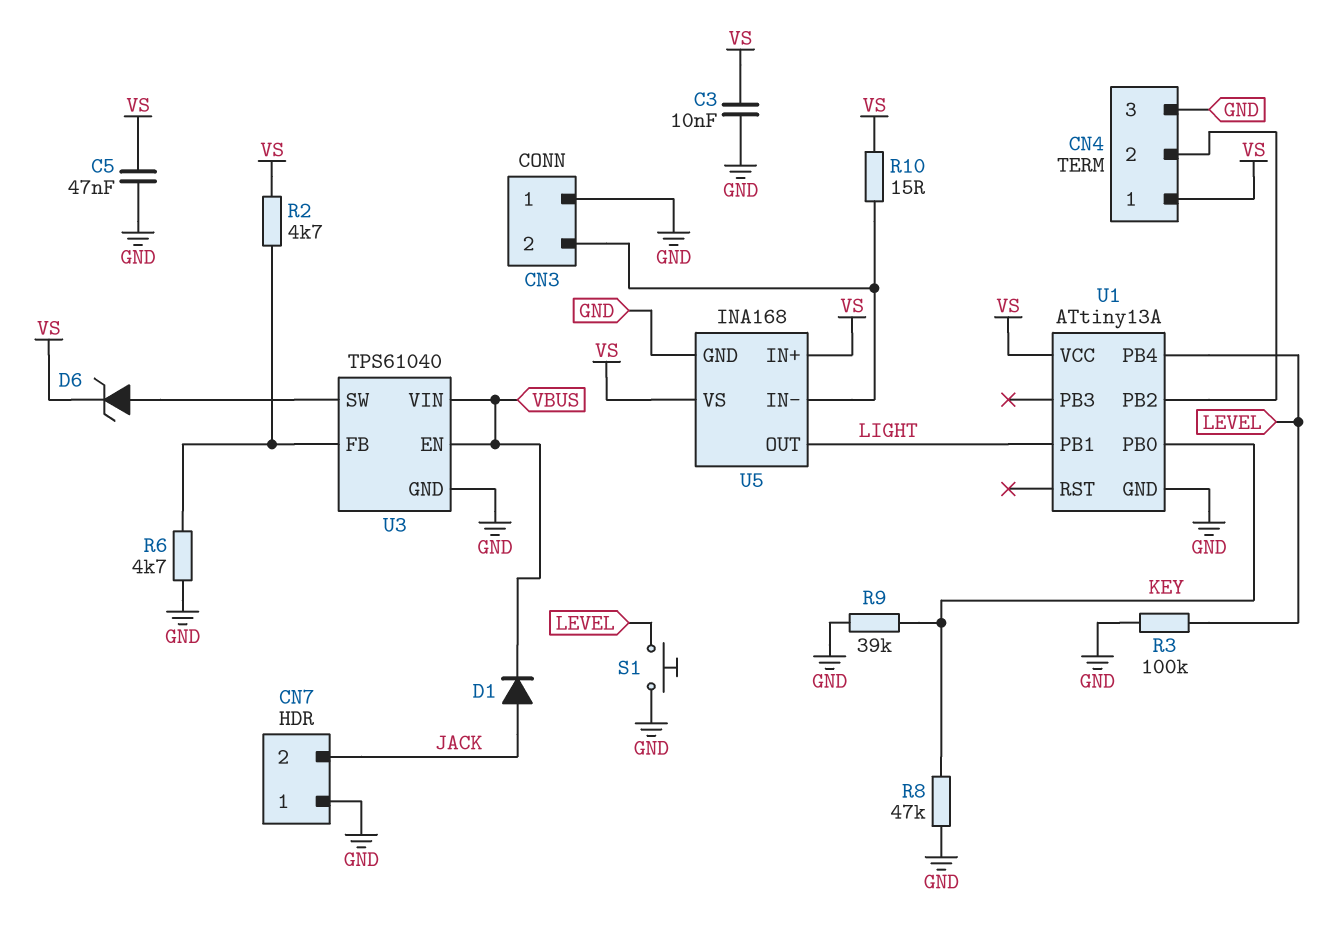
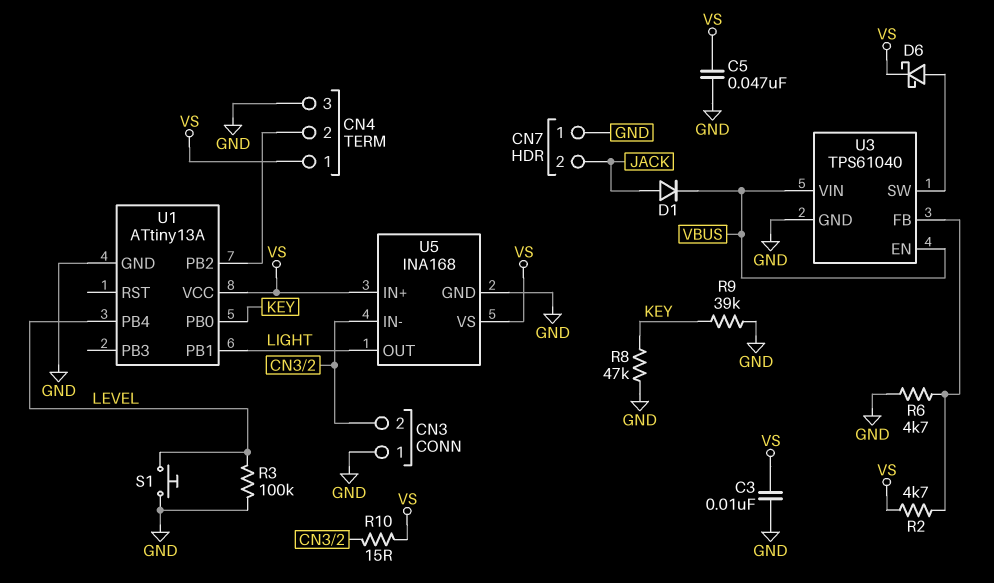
D6: zener (A U3/SW, K VS) -> schottky (A U3/SW, K VS)

